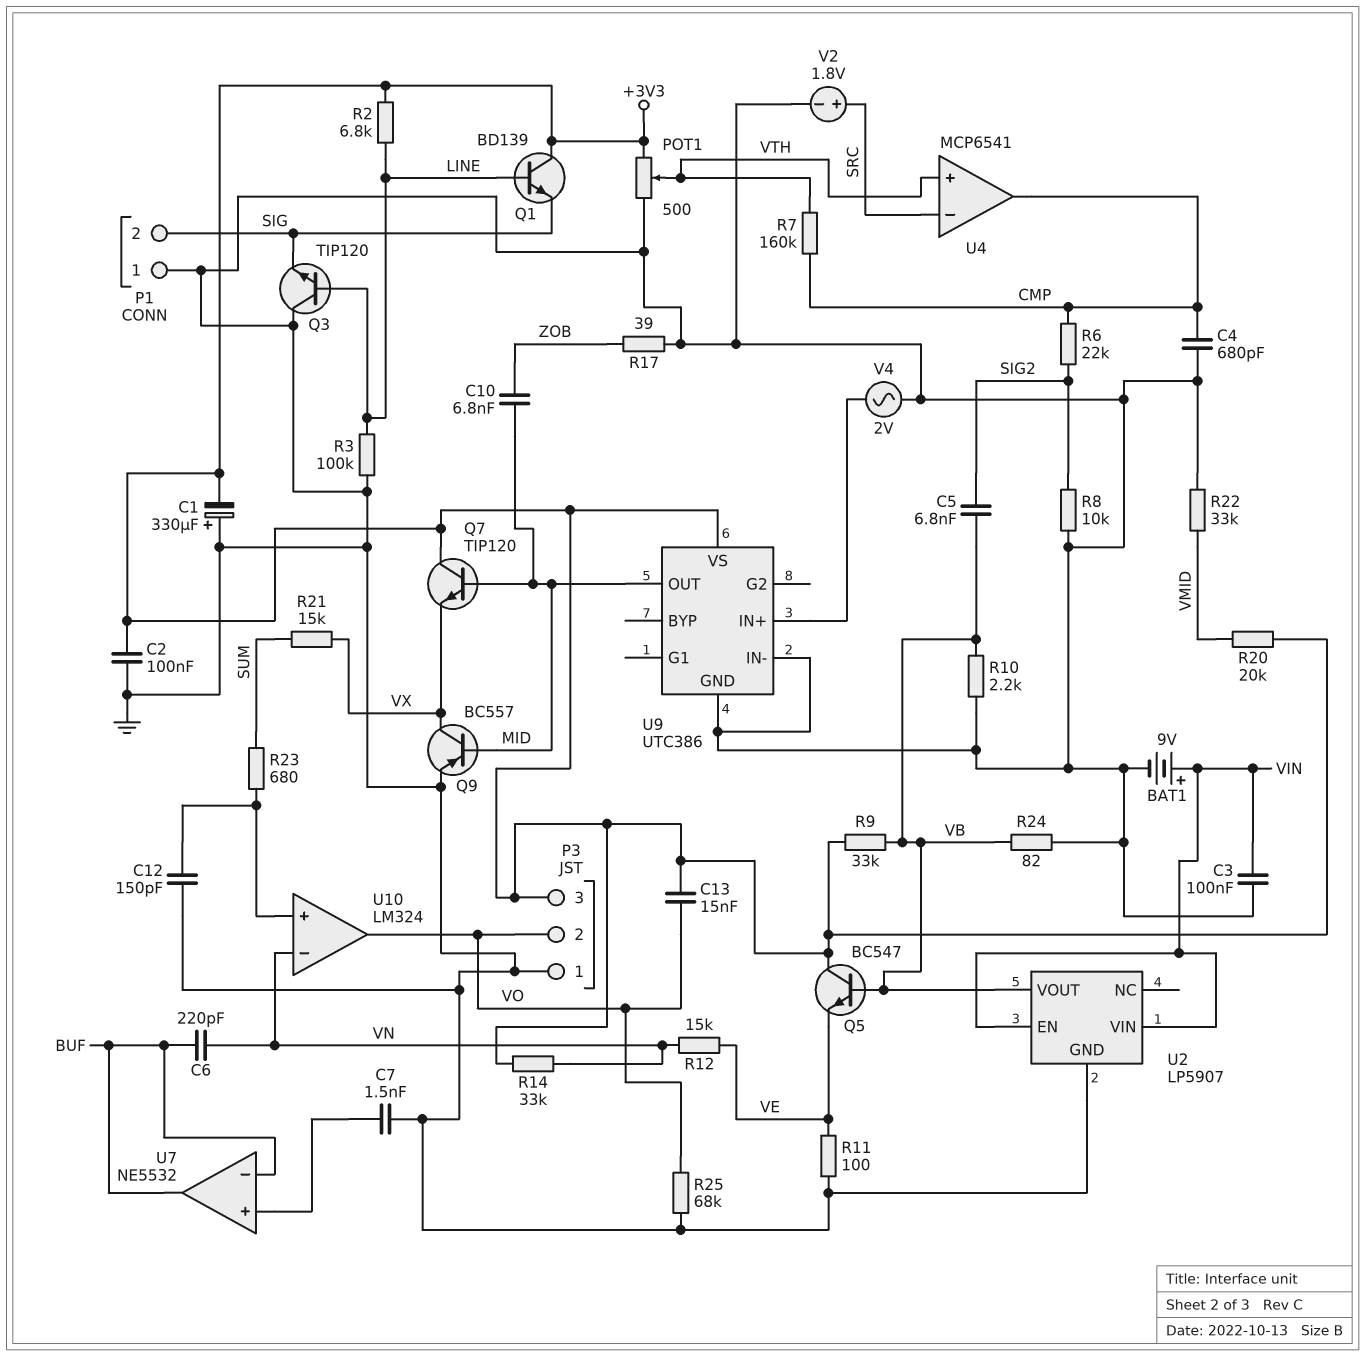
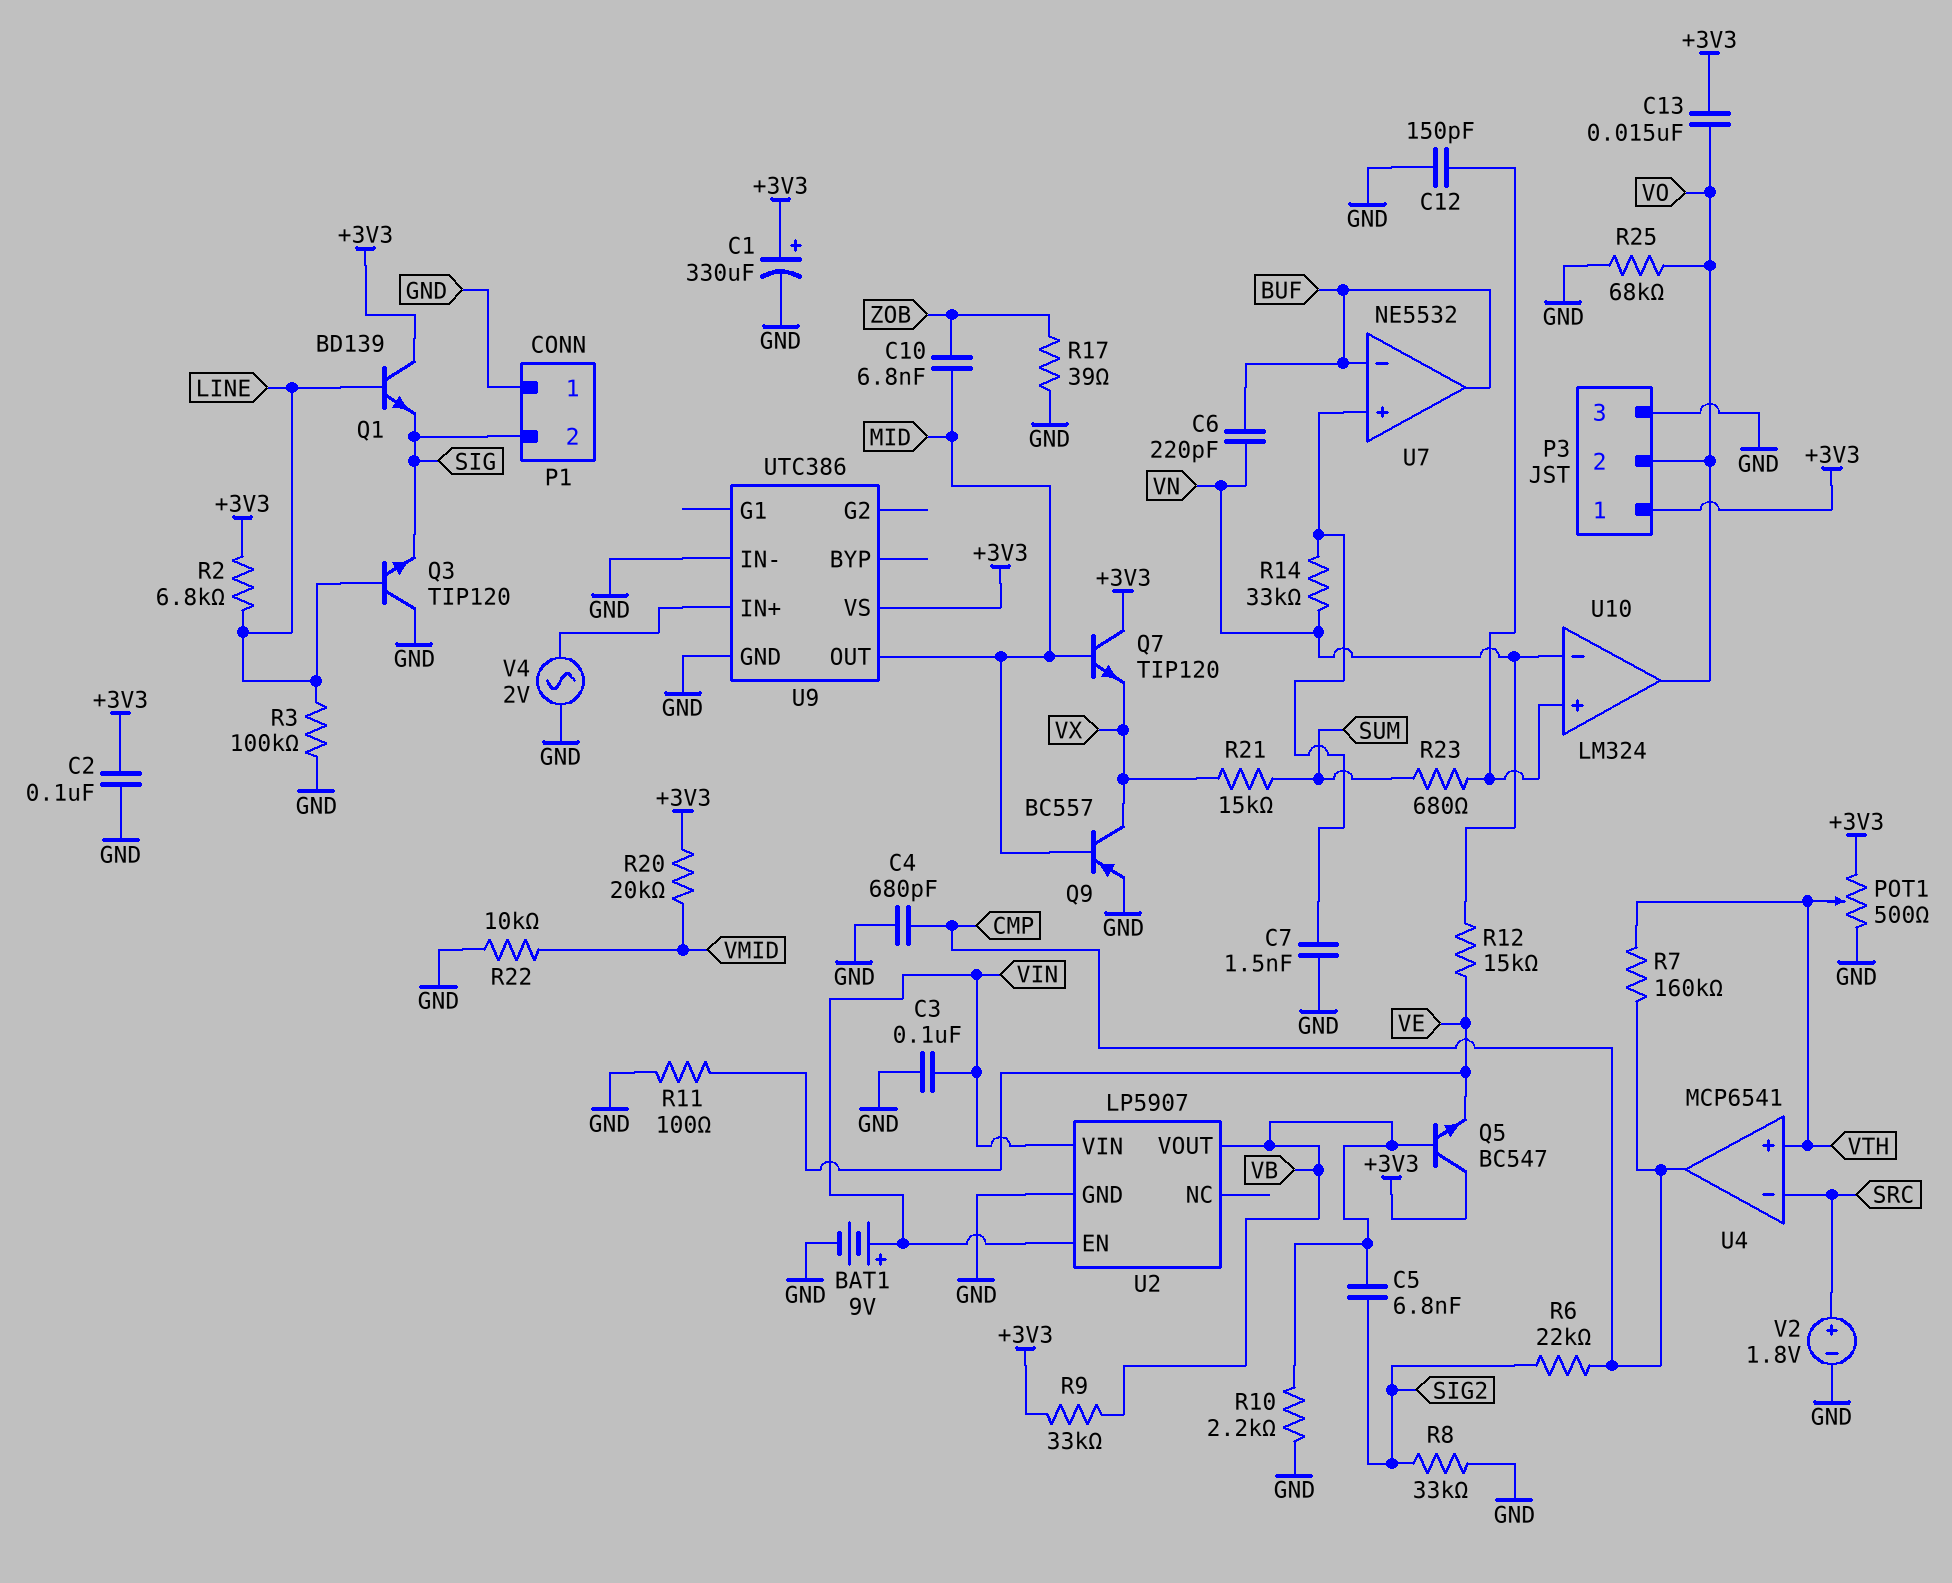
C1: 330uF (plus GND, minus +3V3) -> 330uF (plus +3V3, minus GND)
P3 pin 1: GND -> +3V3
P3 pin 3: +3V3 -> GND
R8: 10k (GND, SIG2) -> 33k (GND, SIG2)
R14: 33k (+3V3, VN) -> 33k (U7/in+, VN)
R22: 33k (GND, VMID) -> 10k (GND, VMID)
R24: 82 (GND, VB) -> none

